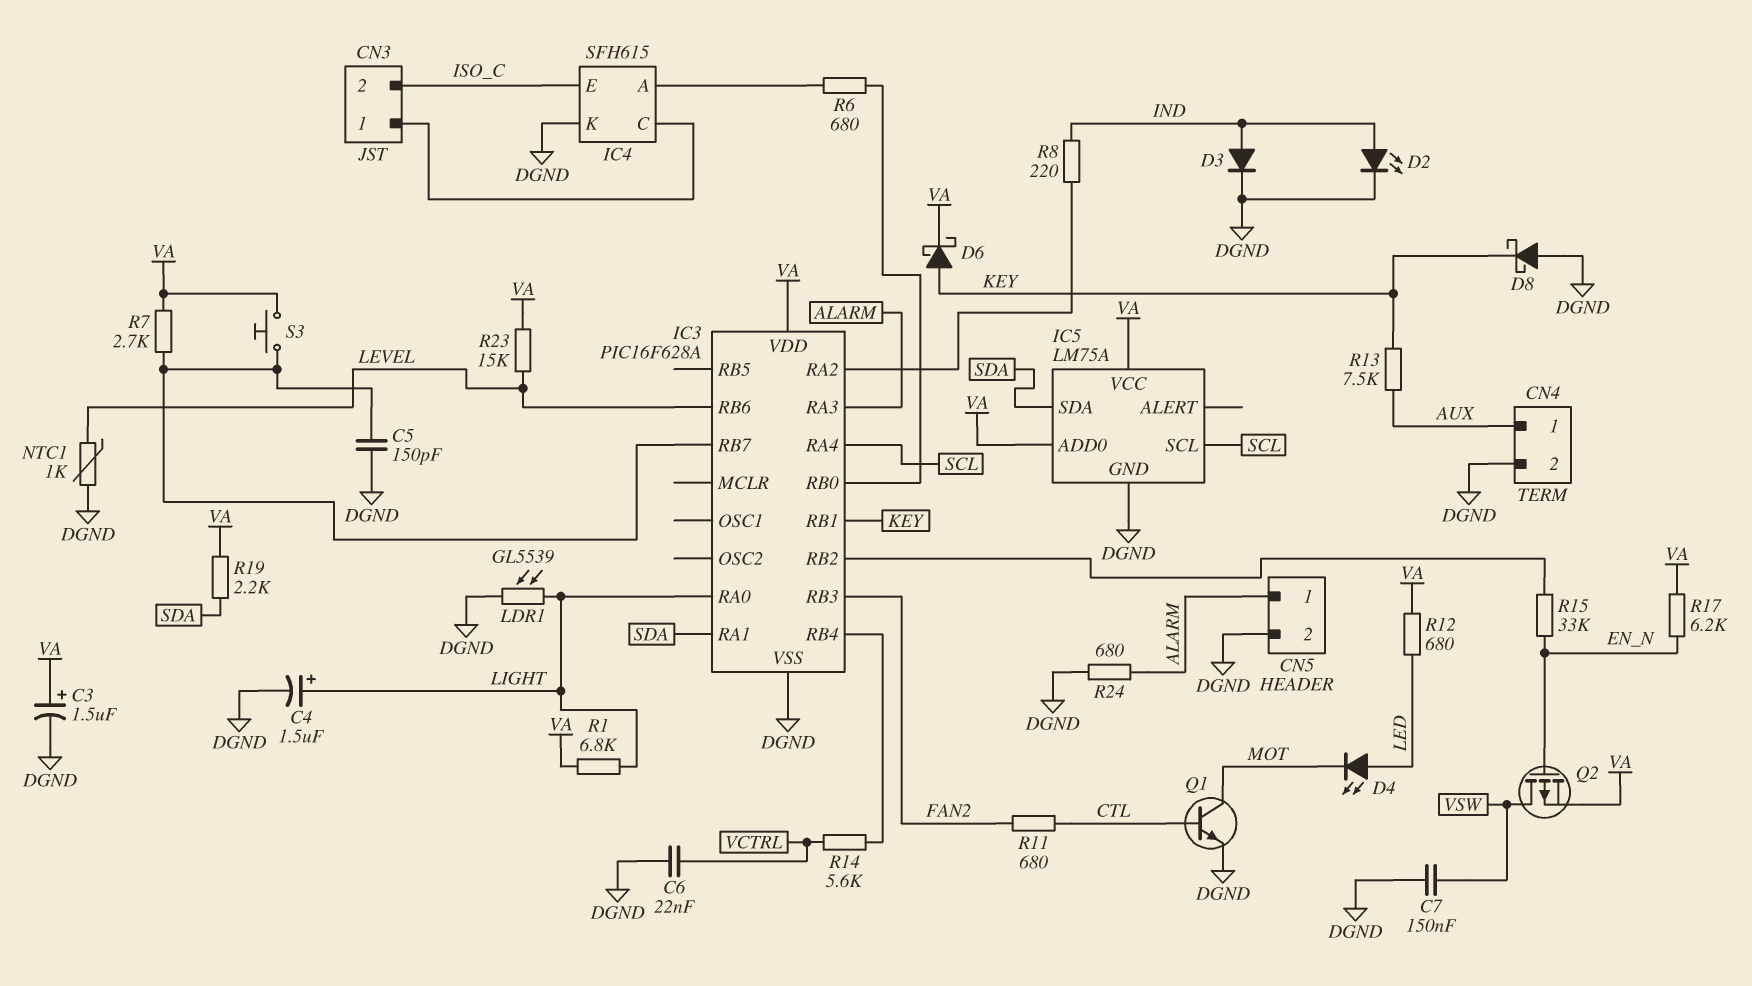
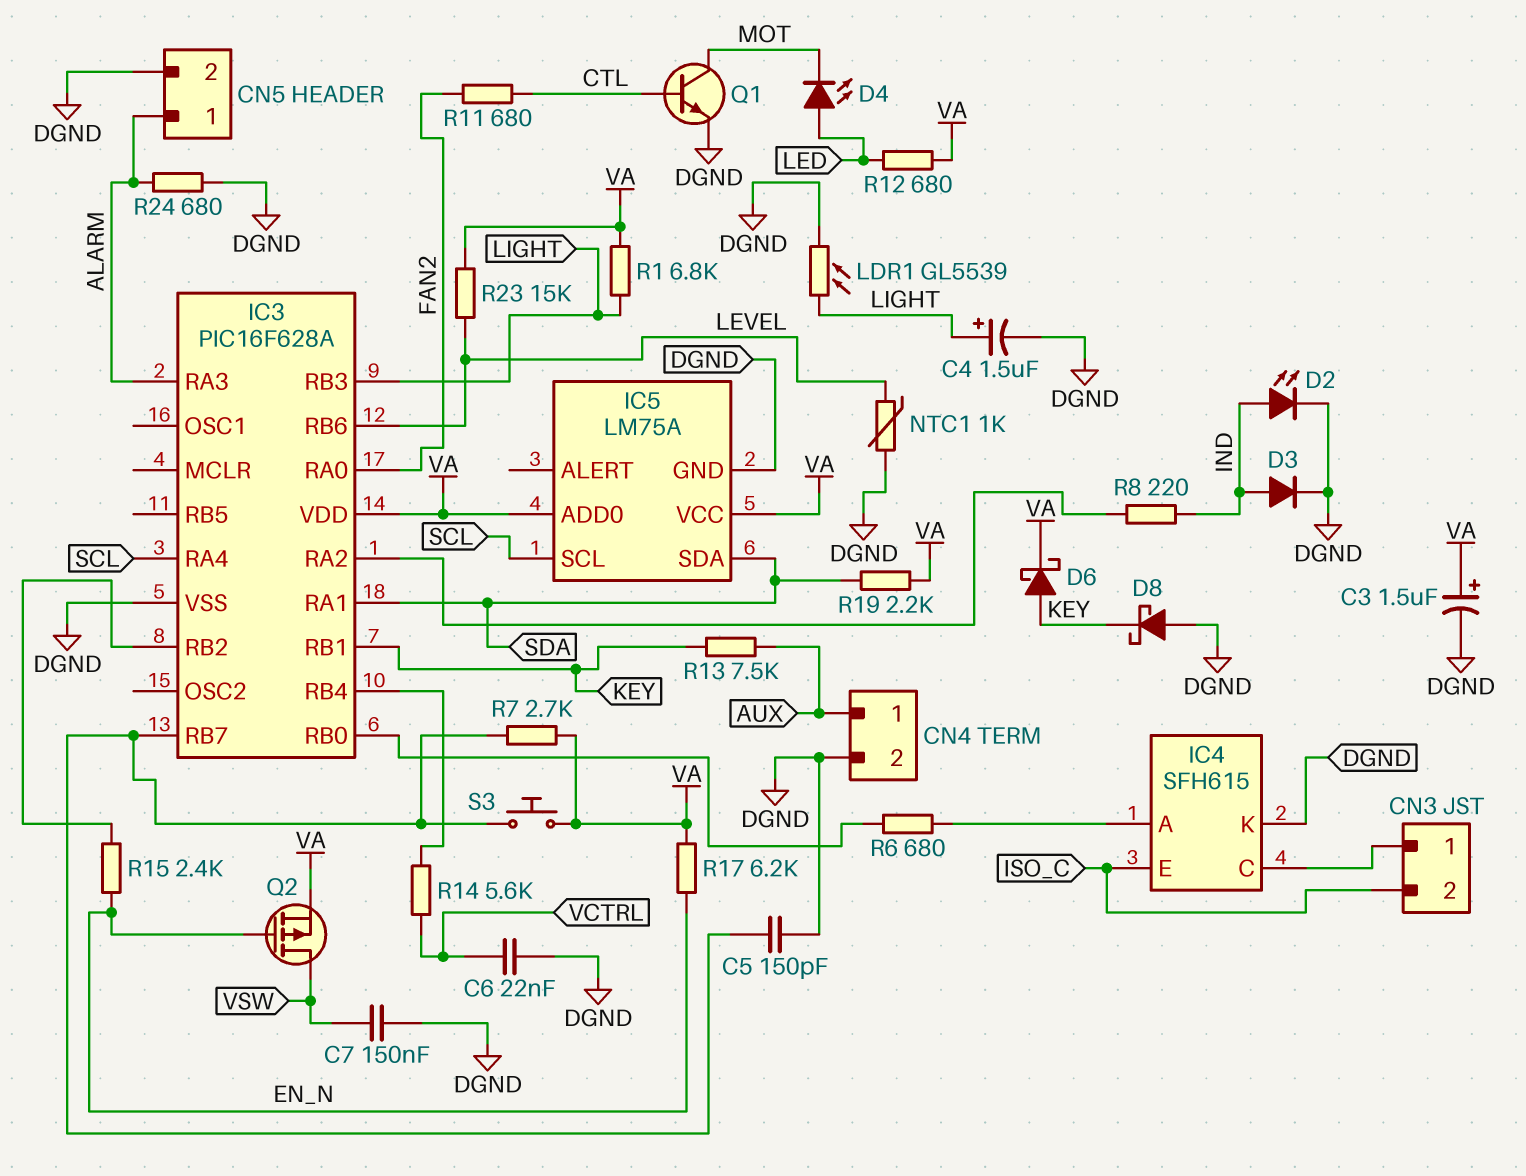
IC3 pin RA0: LIGHT -> FAN2
IC3 pin RB3: FAN2 -> LIGHT
R15: 33k (EN_N, IC3/RB2) -> 2.4k (EN_N, IC3/RB2)

